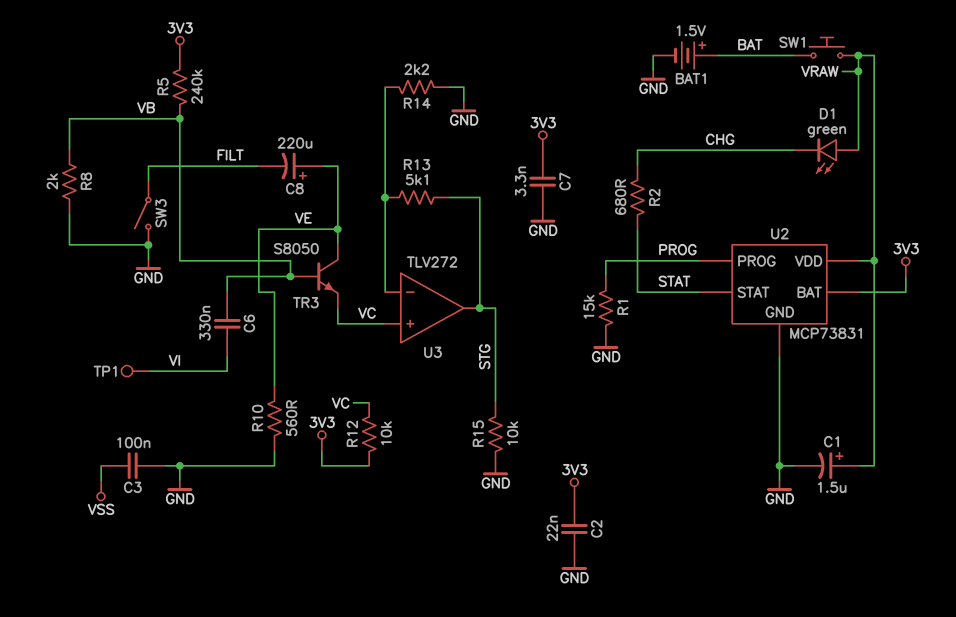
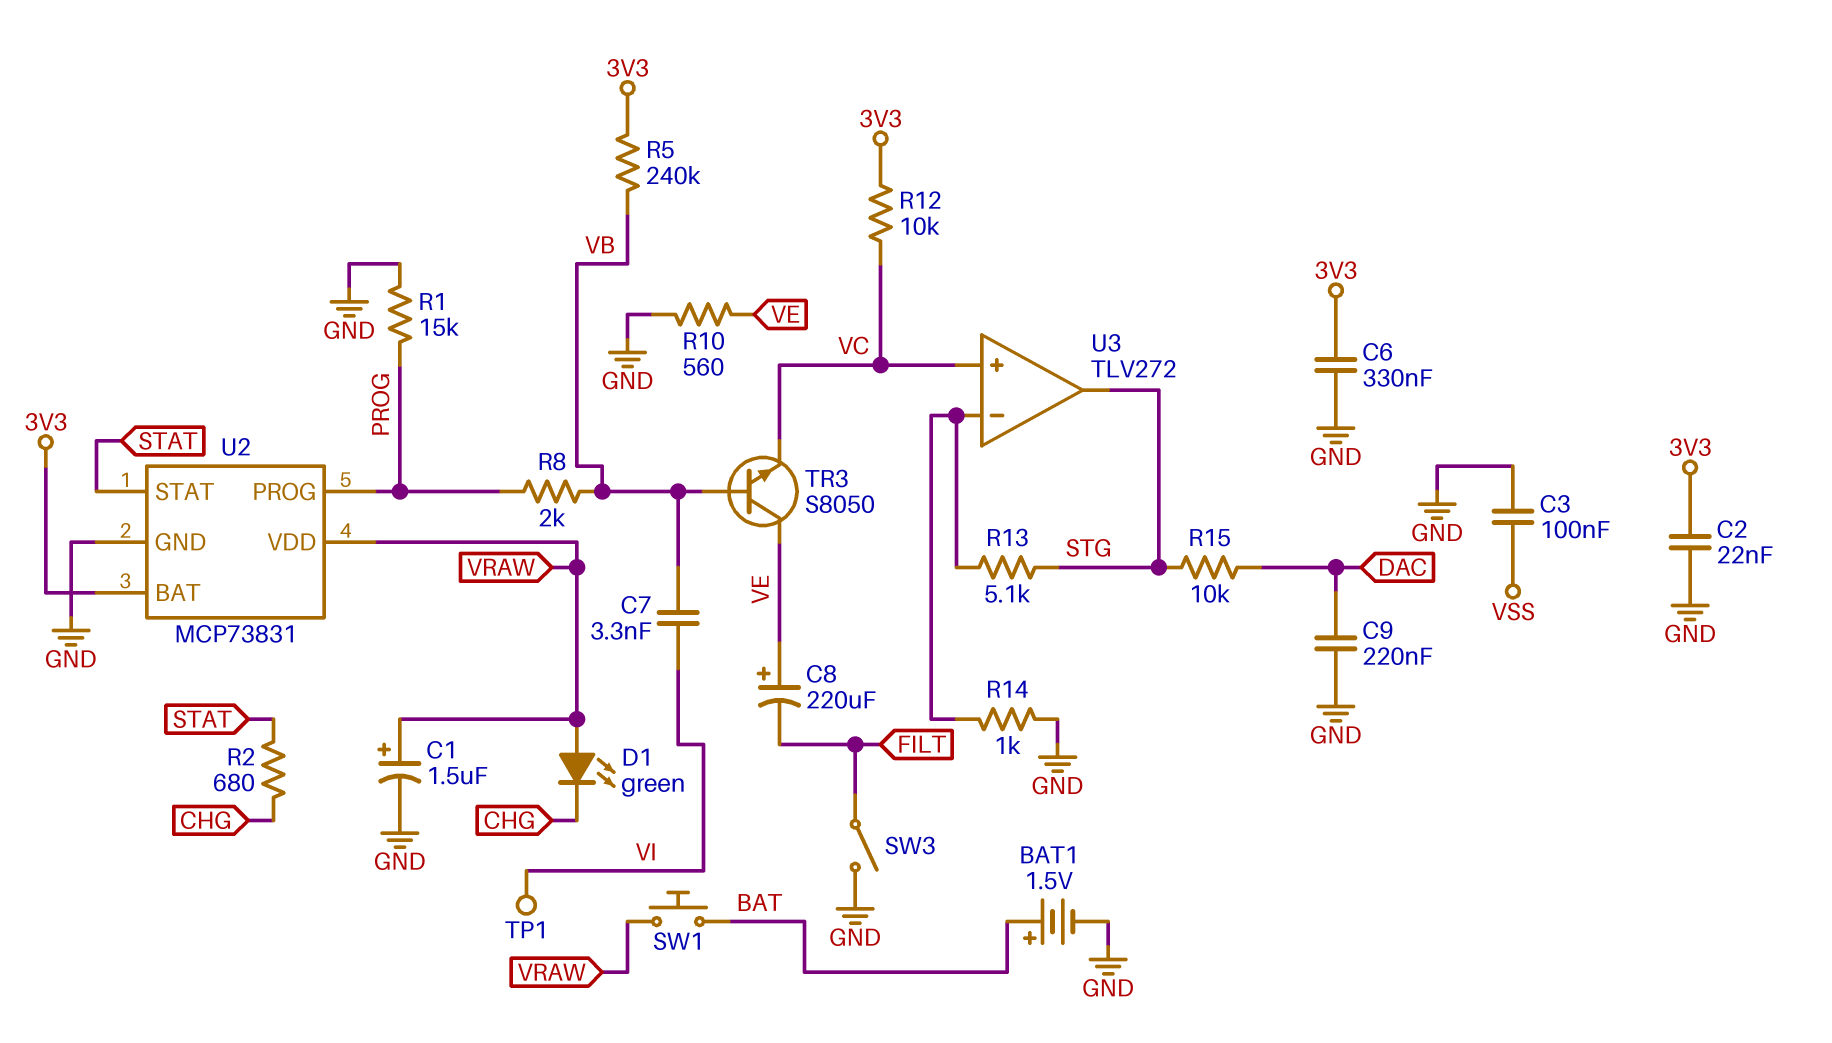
C6: 330nF (VB, VI) -> 330nF (3V3, GND)
C7: 3.3nF (3V3, GND) -> 3.3nF (VB, VI)
C9: none -> 220nF (DAC, GND)
R8: 2k (GND, VB) -> 2k (PROG, VB)
R14: 2.2k (GND, U3/in-) -> 1k (GND, U3/in-)
R15: 10k (GND, STG) -> 10k (DAC, STG)

